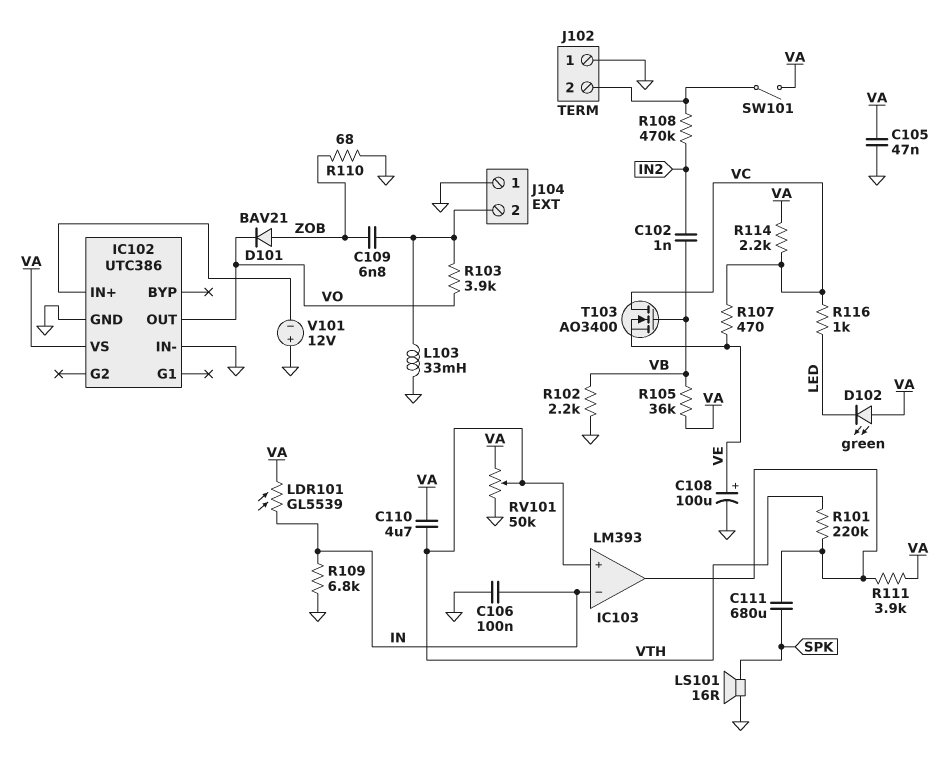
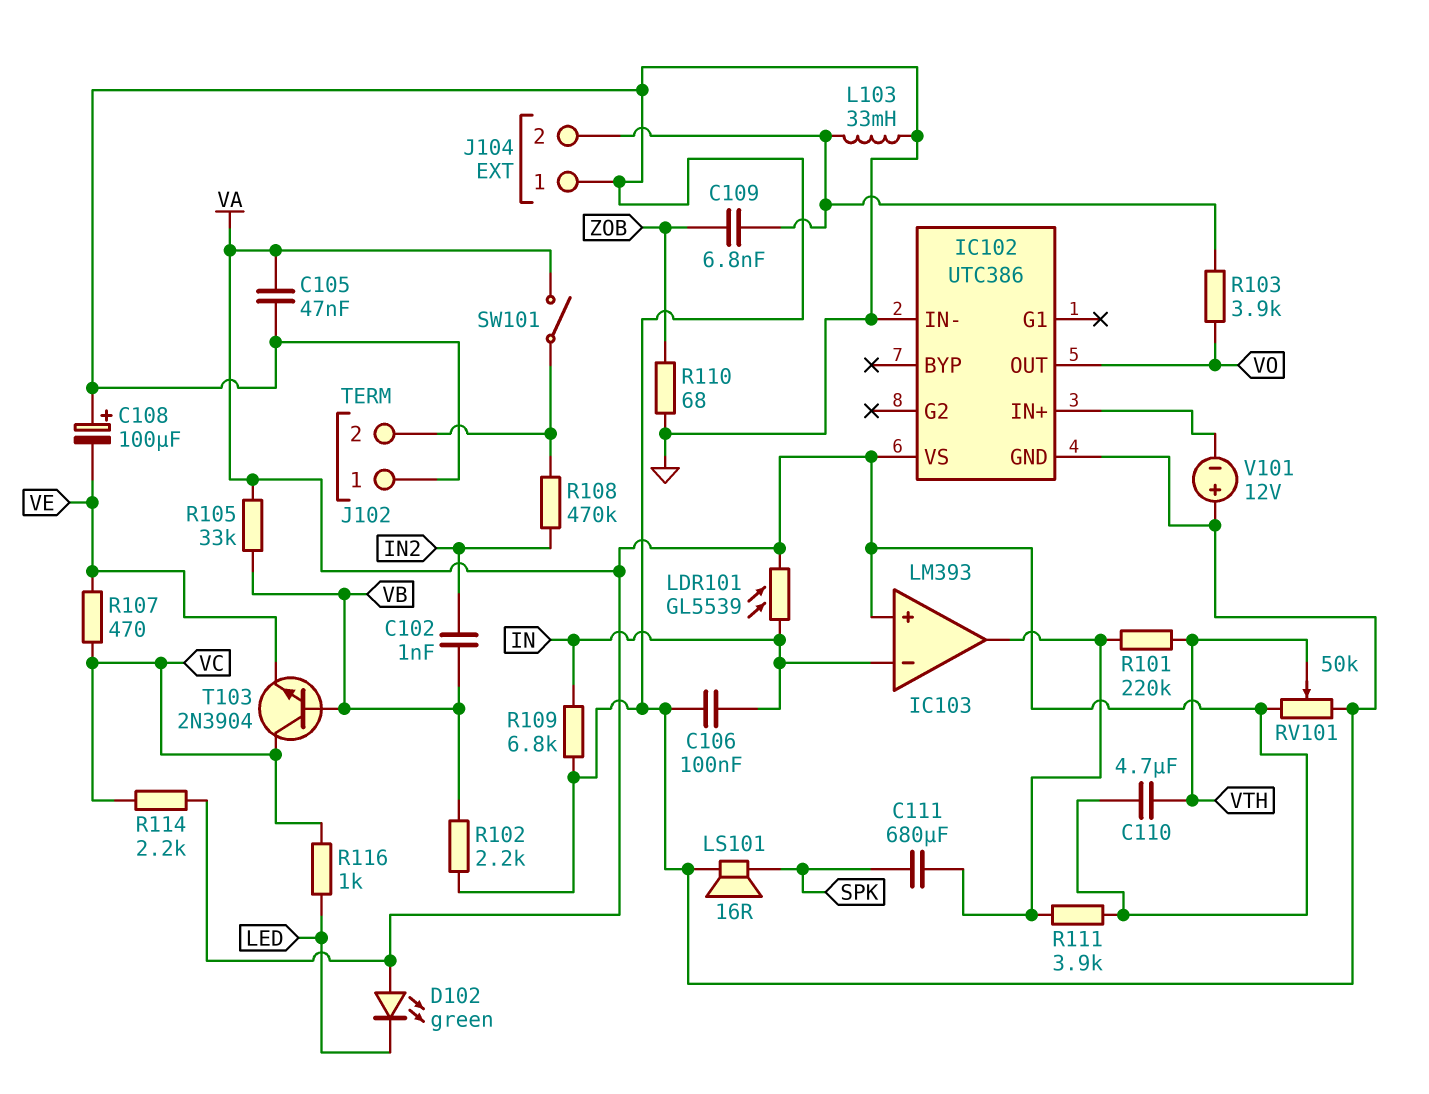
C108: 100uF (plus VE, minus GND) -> 100uF (plus GND, minus VE)
D101: diode BAV21 (A ZOB, K VO) -> none
IC103 pin in+: VTH -> VA
R105: 36k (VA, VB) -> 33k (VA, VB)
T103: NMOS AO3400 (G VB, D VC, S VE) -> NPN 2N3904 (B VB, C VC, E VE)

